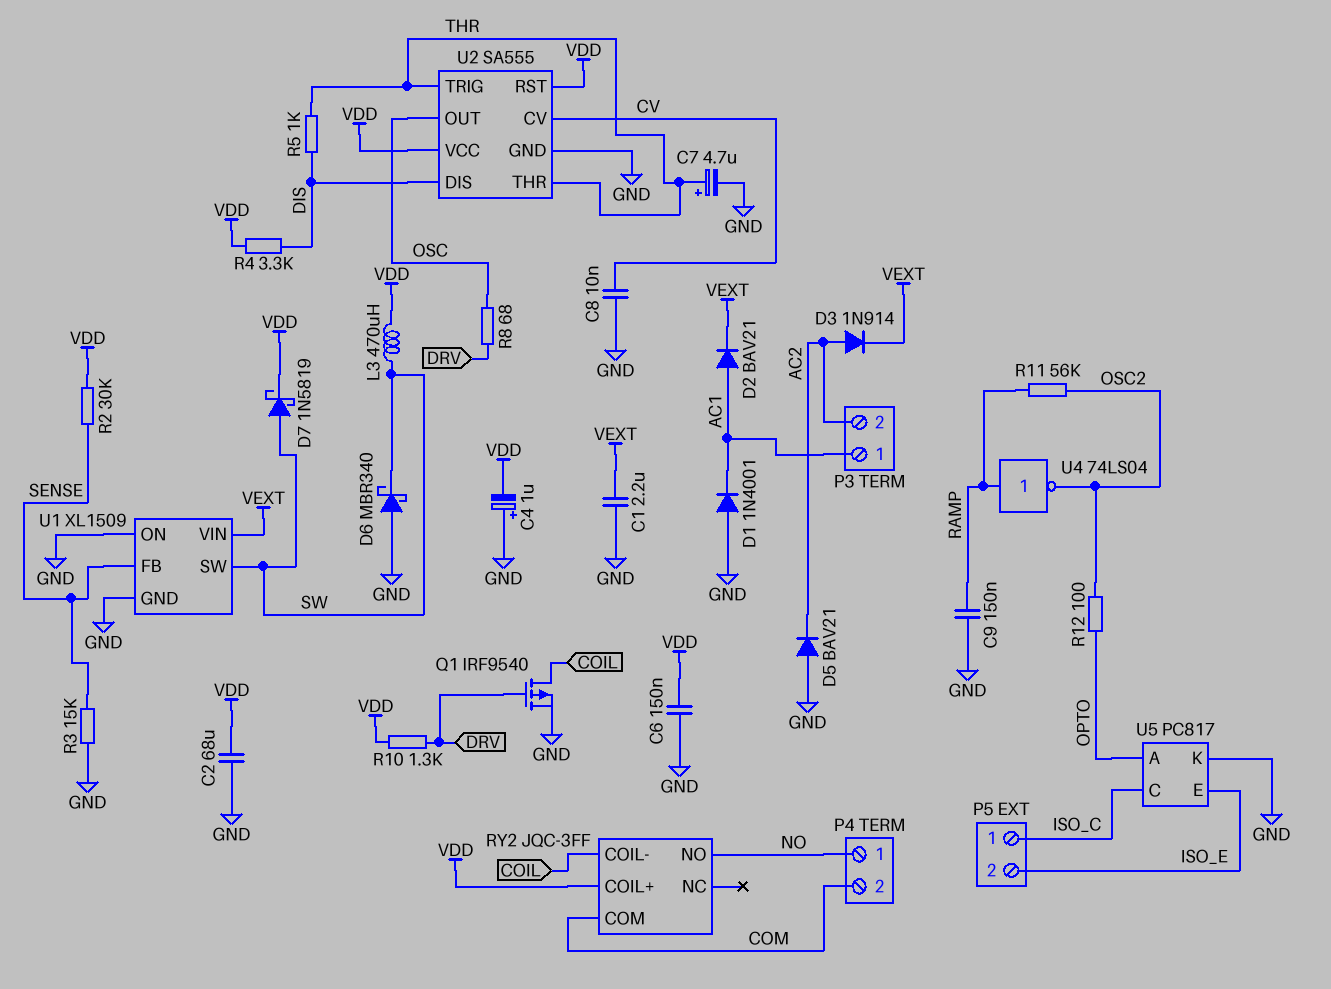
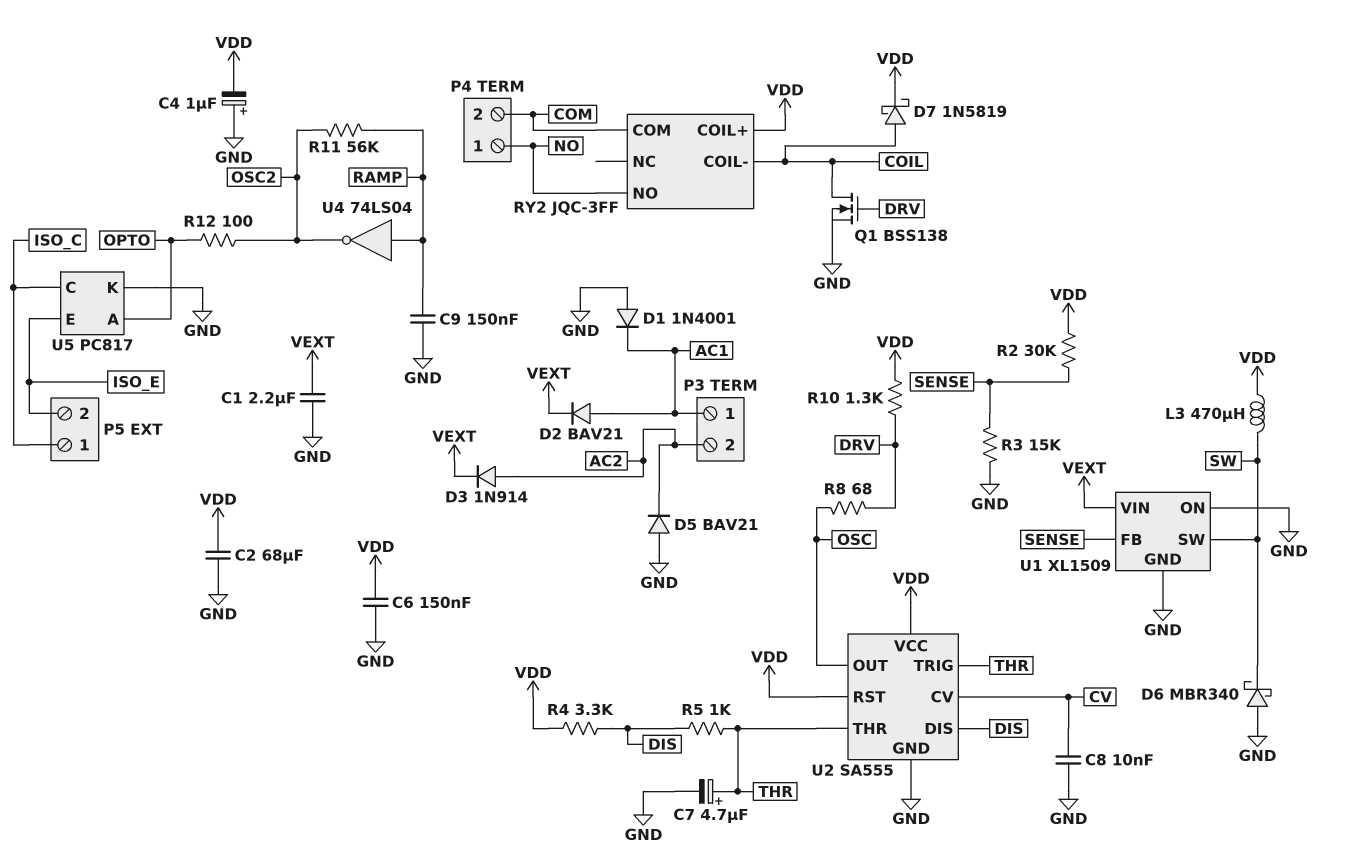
D7: schottky 1N5819 (A SW, K VDD) -> schottky 1N5819 (A COIL, K VDD)
Q1: PMOS IRF9540 (G DRV, D COIL, S GND) -> NMOS BSS138 (G DRV, D COIL, S GND)

